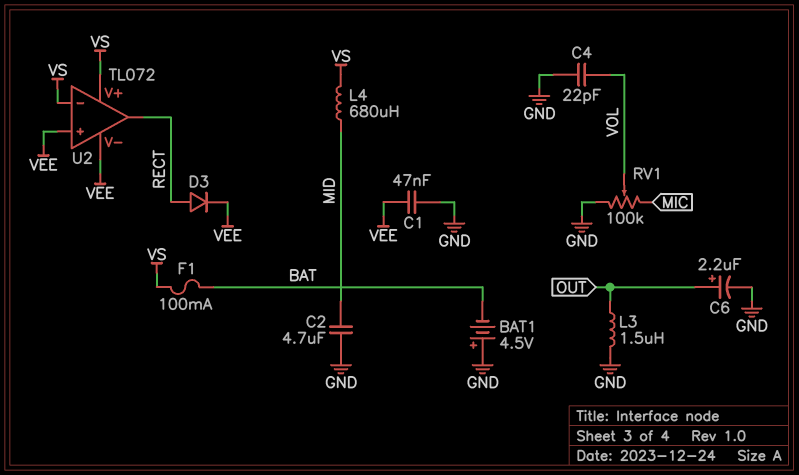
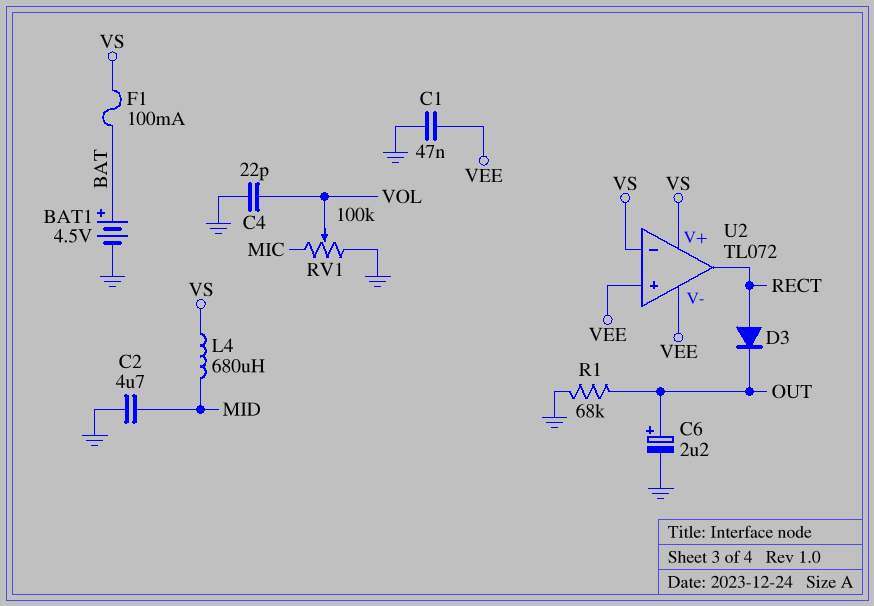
BAT1: 4.5V (plus GND, minus BAT) -> 4.5V (plus BAT, minus GND)
D3: diode (A RECT, K VEE) -> diode (A RECT, K OUT)
L3: 1.5uH (GND, OUT) -> none
R1: none -> 68k (GND, OUT)

